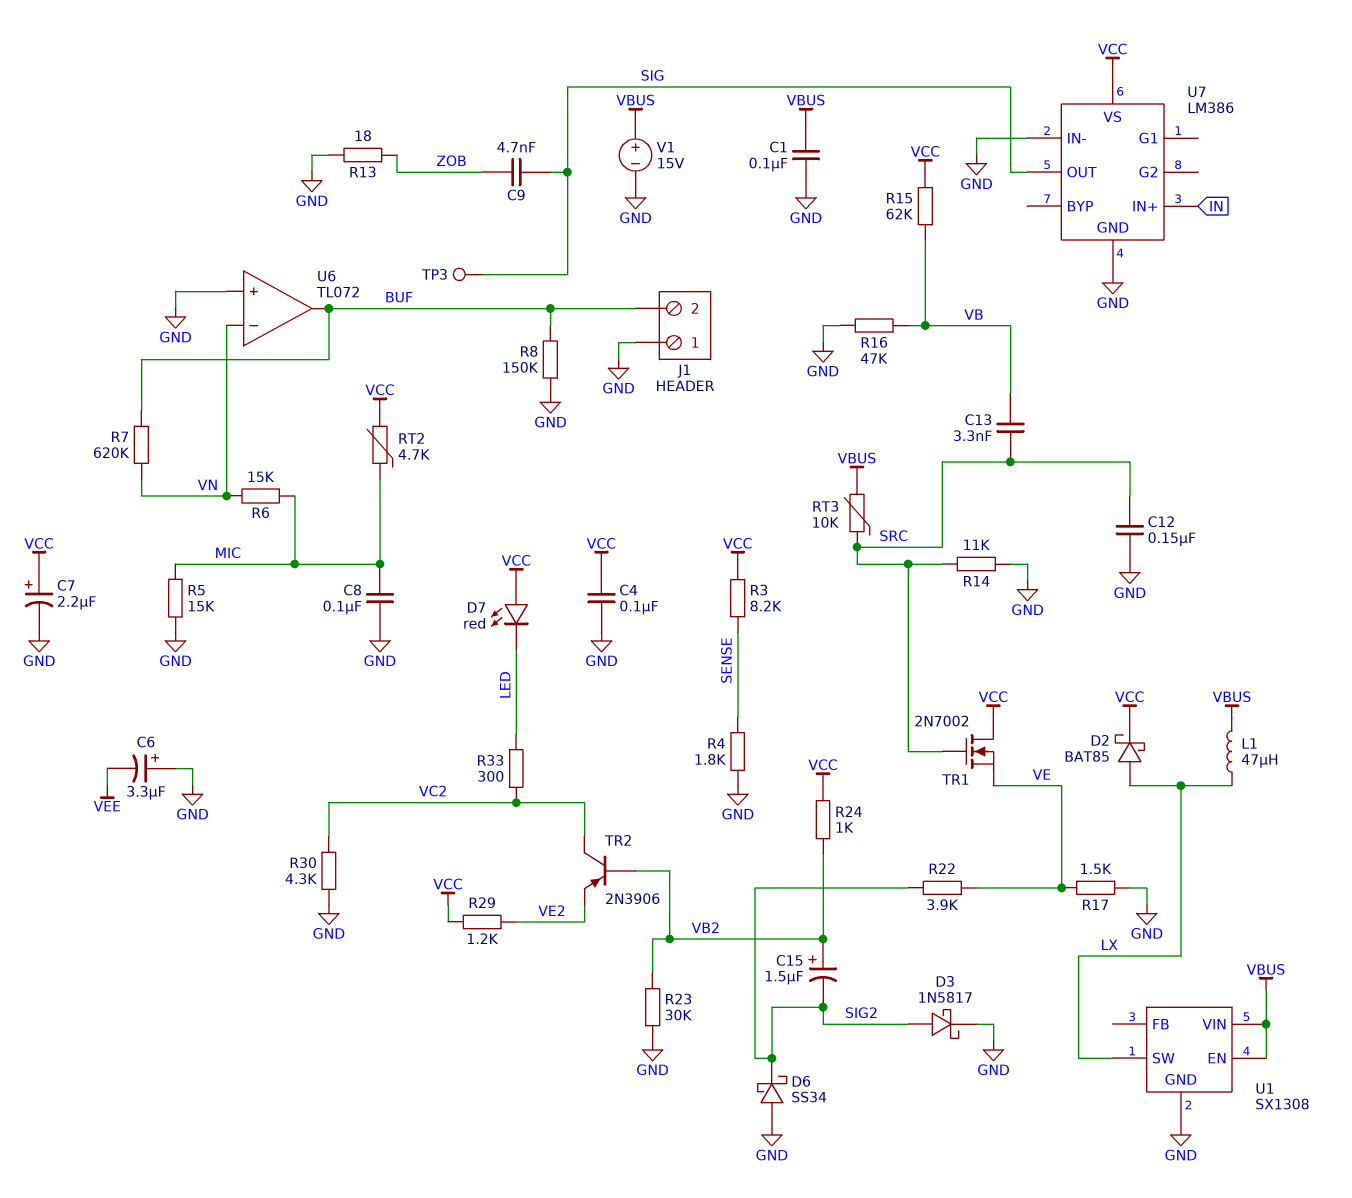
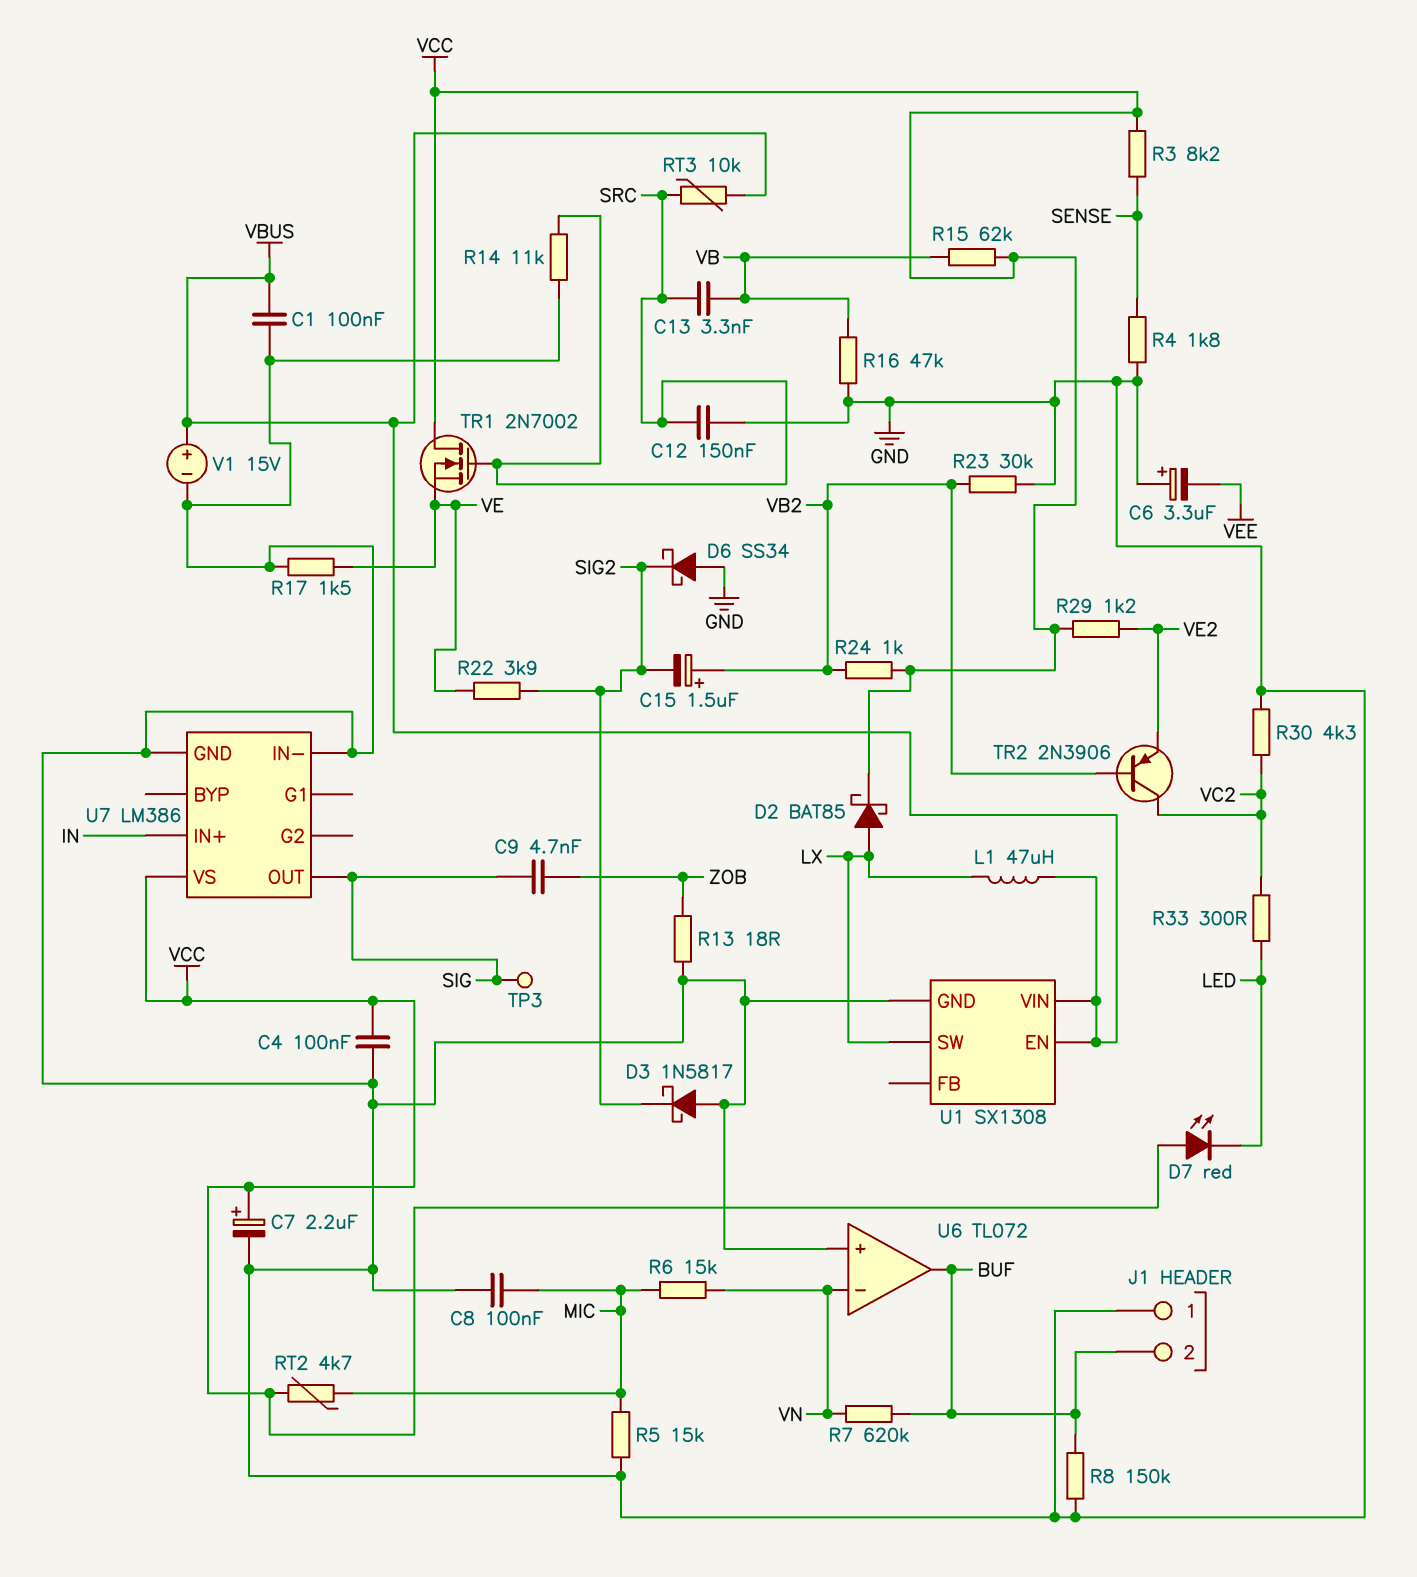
D3: schottky 1N5817 (A SIG2, K GND) -> schottky 1N5817 (A GND, K SIG2)

